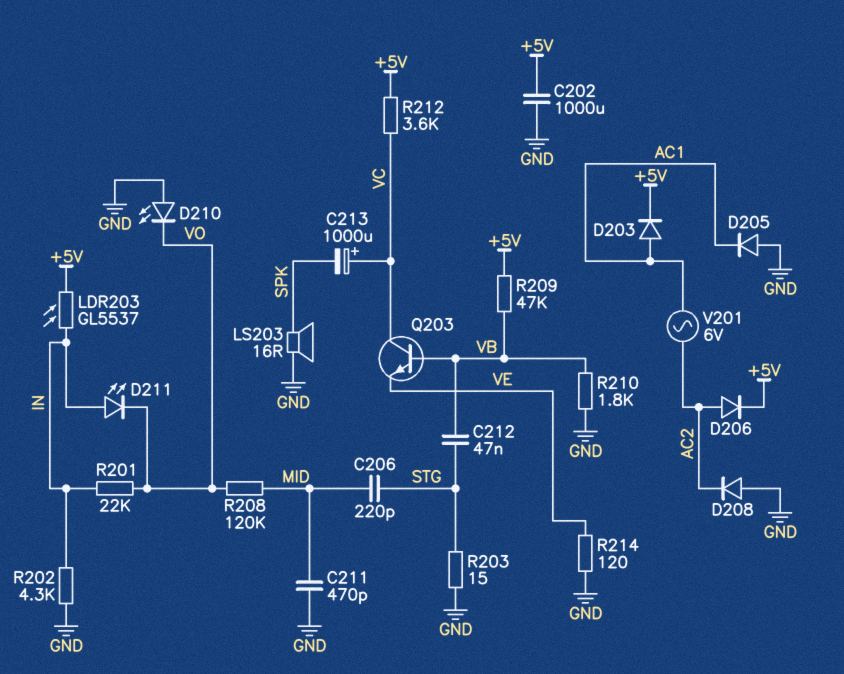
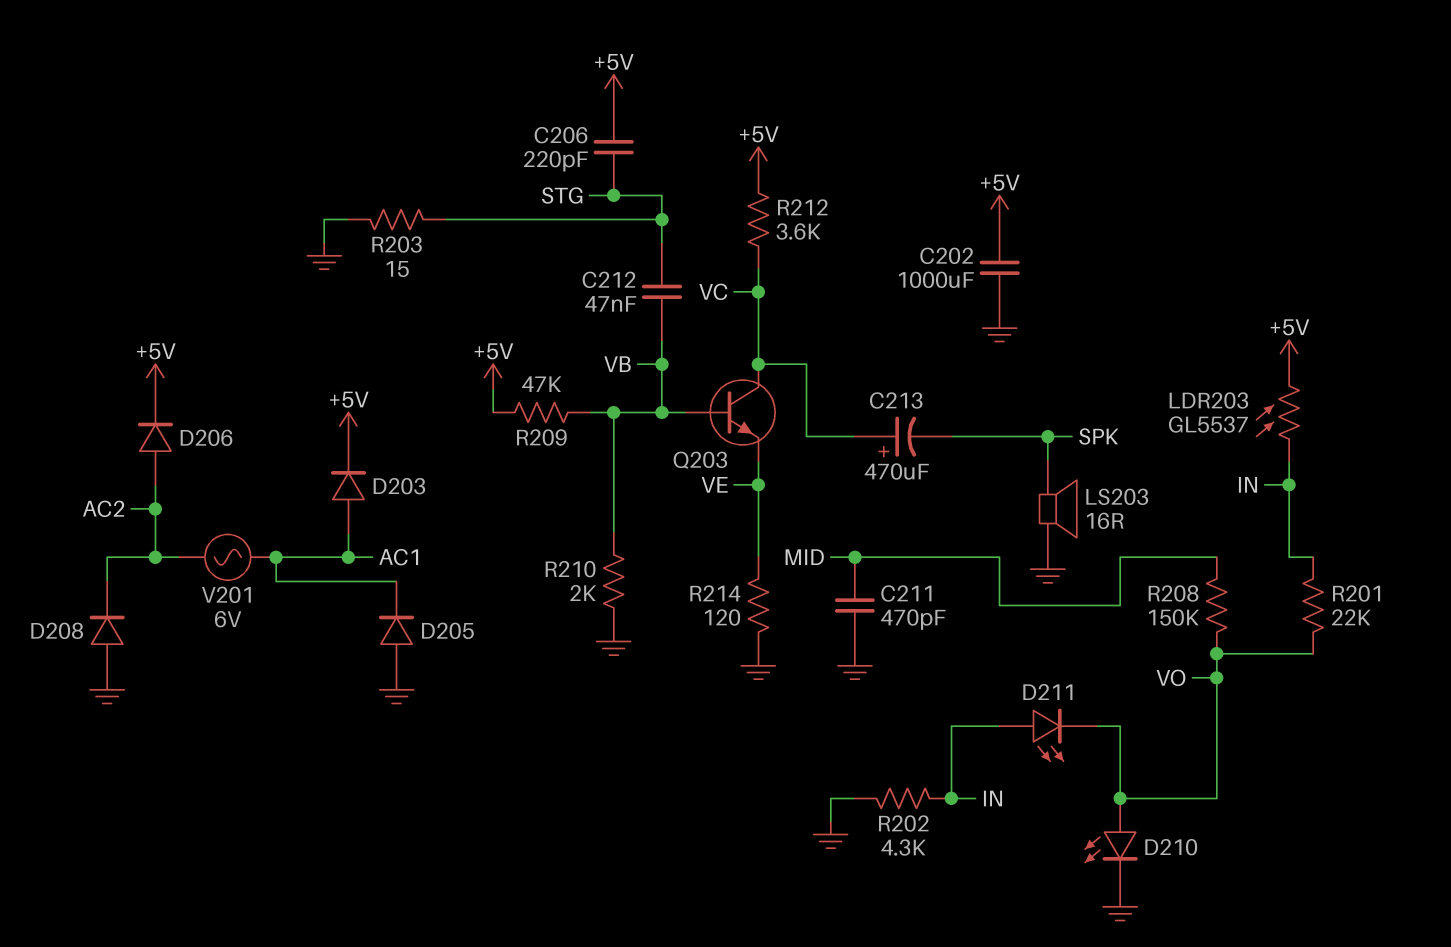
C206: 220pF (MID, STG) -> 220pF (+5V, STG)
C213: 1000uF (plus VC, minus SPK) -> 470uF (plus VC, minus SPK)
D210: LED (A GND, K VO) -> LED (A VO, K GND)
R208: 120k (MID, VO) -> 150k (MID, VO)
R210: 1.8k (GND, VB) -> 2k (GND, VB)

